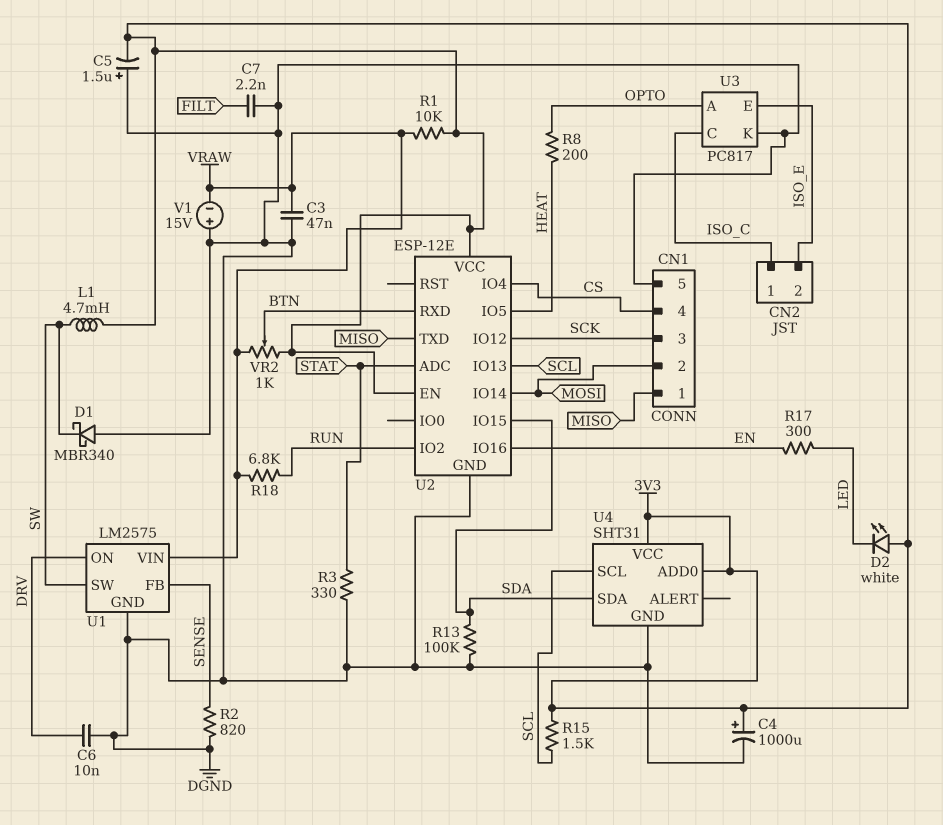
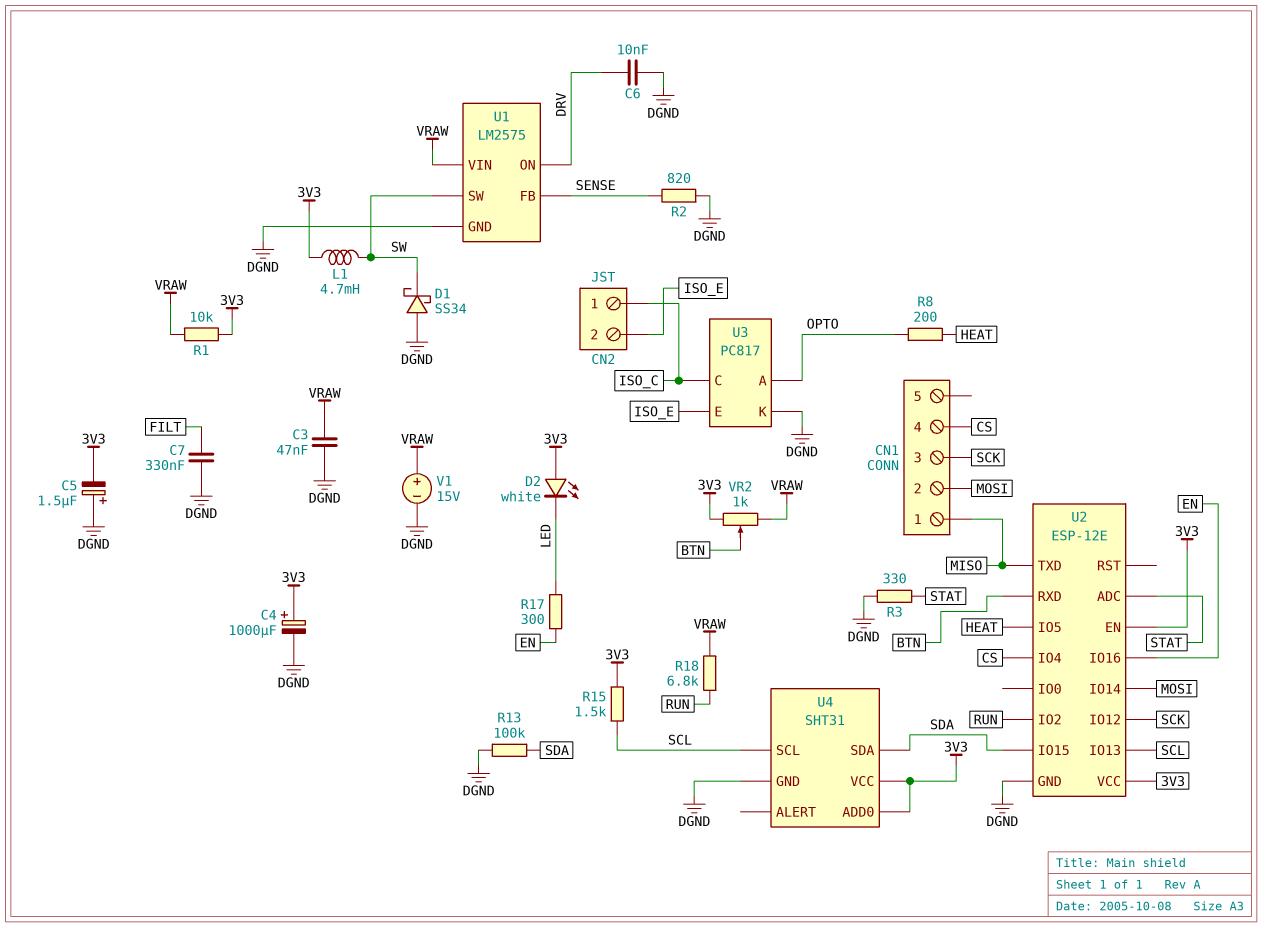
C7: 2.2nF (DGND, FILT) -> 330nF (DGND, FILT)
CN1 pin 5: DGND -> none
D1: schottky MBR340 (A DGND, K SW) -> schottky SS34 (A DGND, K SW)
V1: 15V (plus DGND, minus VRAW) -> 15V (plus VRAW, minus DGND)

